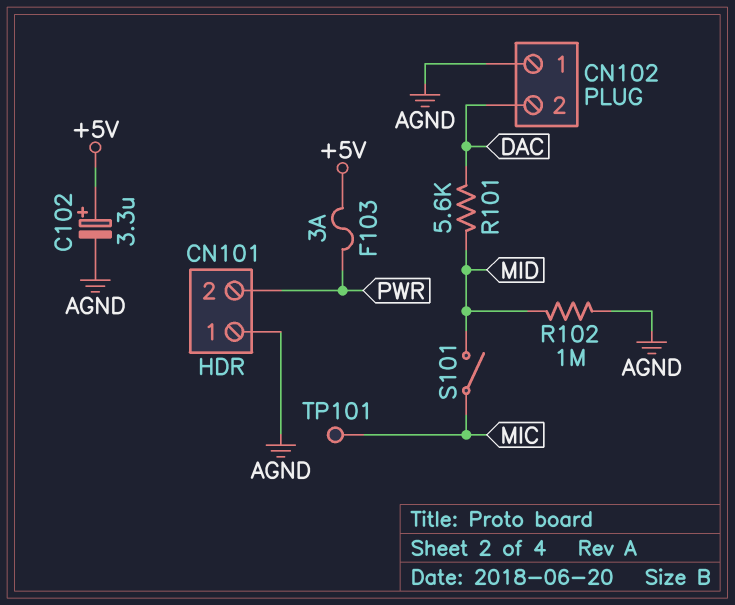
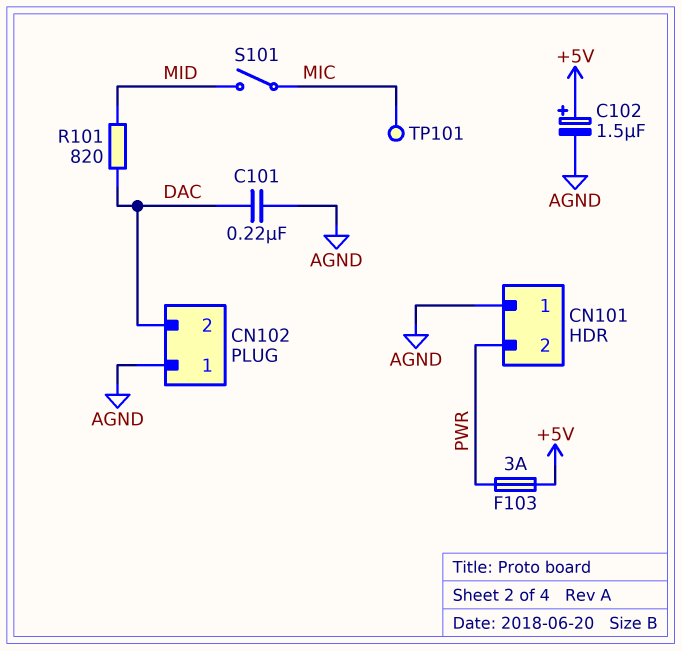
C101: none -> 220nF (AGND, DAC)
C102: 3.3uF (plus +5V, minus AGND) -> 1.5uF (plus +5V, minus AGND)
R101: 5.6k (DAC, MID) -> 820 (DAC, MID)
R102: 1M (AGND, MID) -> none

